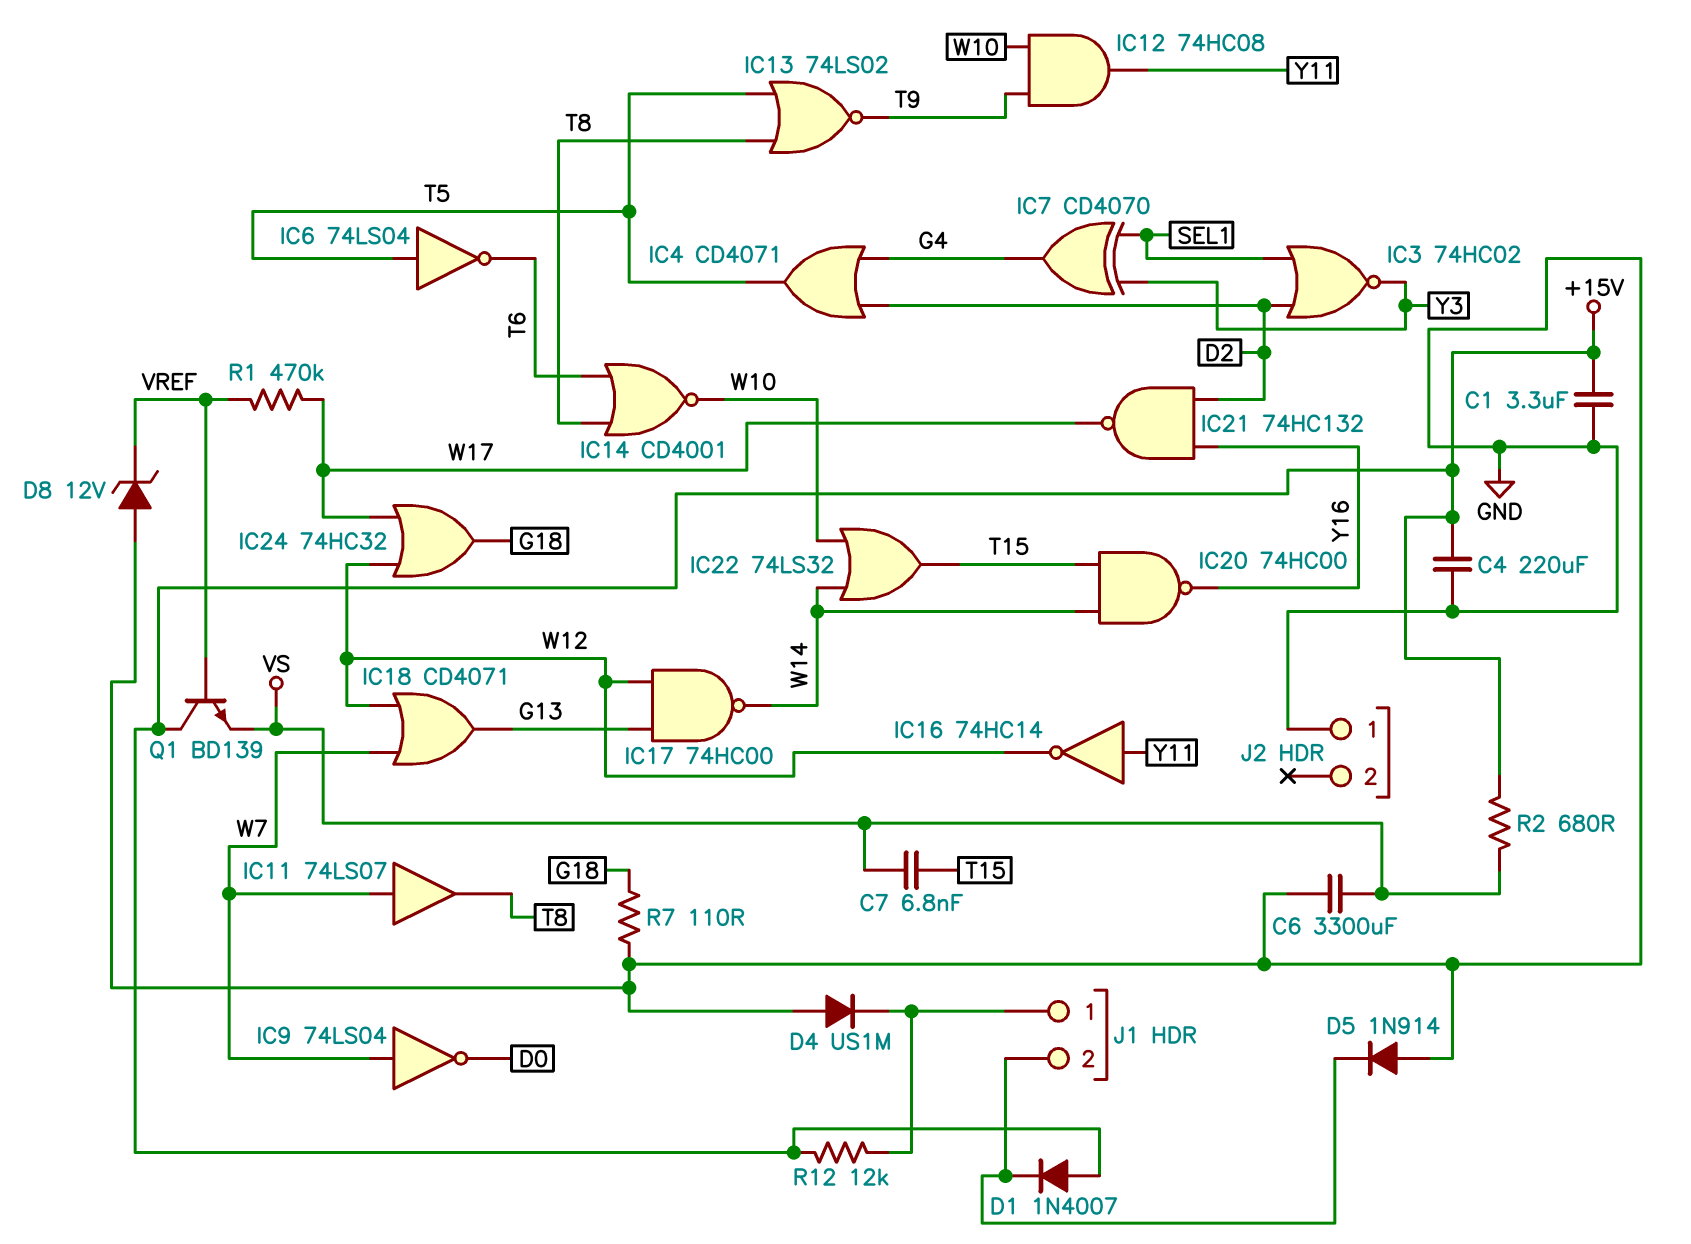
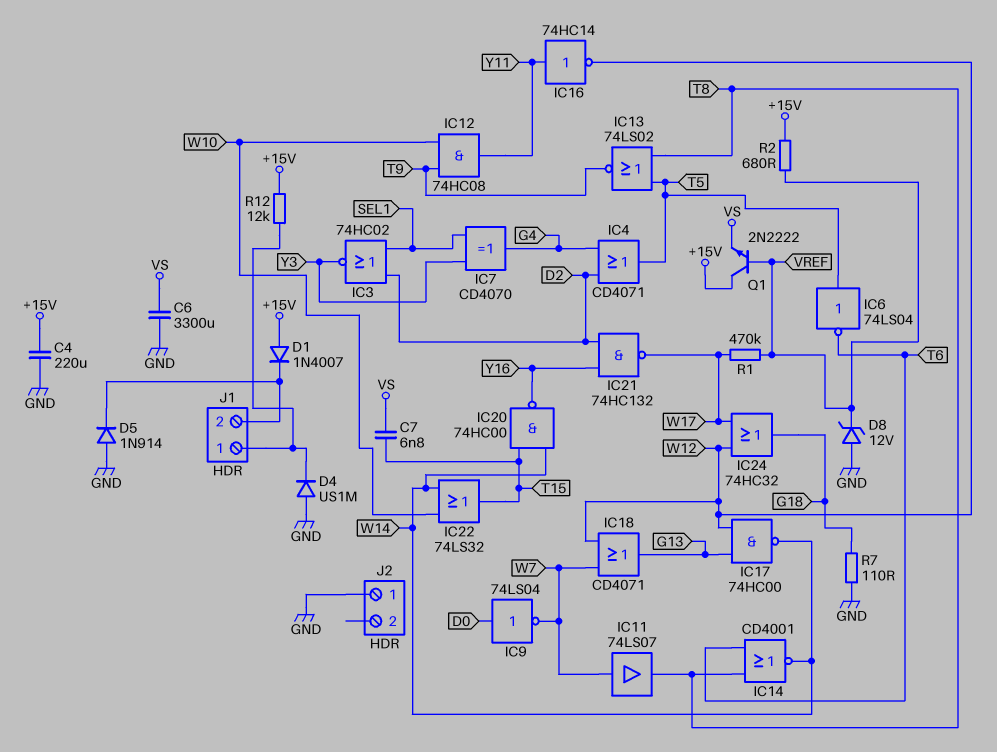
C1: 3.3uF (+15V, GND) -> none
IC9: NOT 74LS04 (in W7, out D0) -> NOT 74LS04 (in D0, out W7)
IC14: NOR CD4001 (in T6, in T8, out W10) -> NOR CD4001 (in T6, in T8, out W14)
Q1: NPN BD139 (B VREF, C +15V, E VS) -> NPN 2N2222 (B VREF, C +15V, E VS)
R2: 680 (+15V, VS) -> 680 (+15V, VREF)

